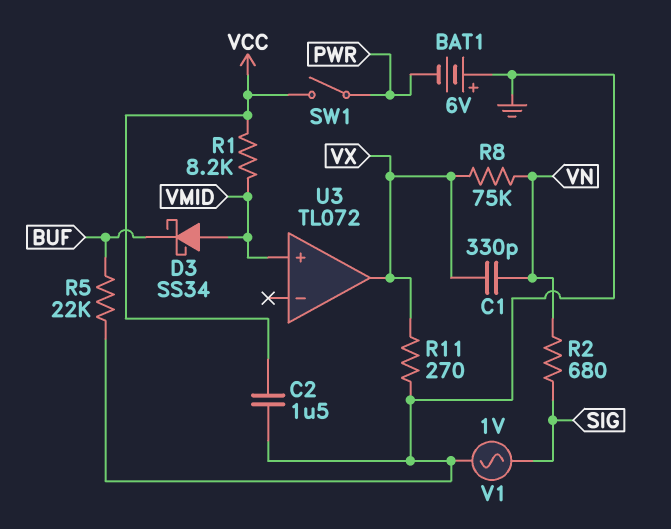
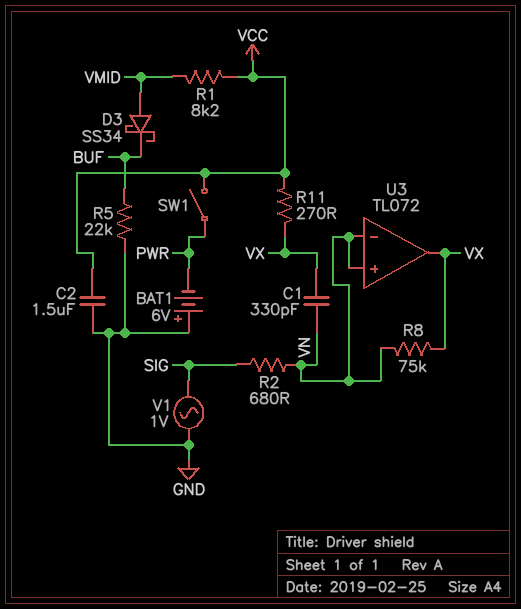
R11: 270 (GND, VX) -> 270 (VCC, VX)
U3 pin in+: VMID -> VN
U3 pin in-: none -> VN

